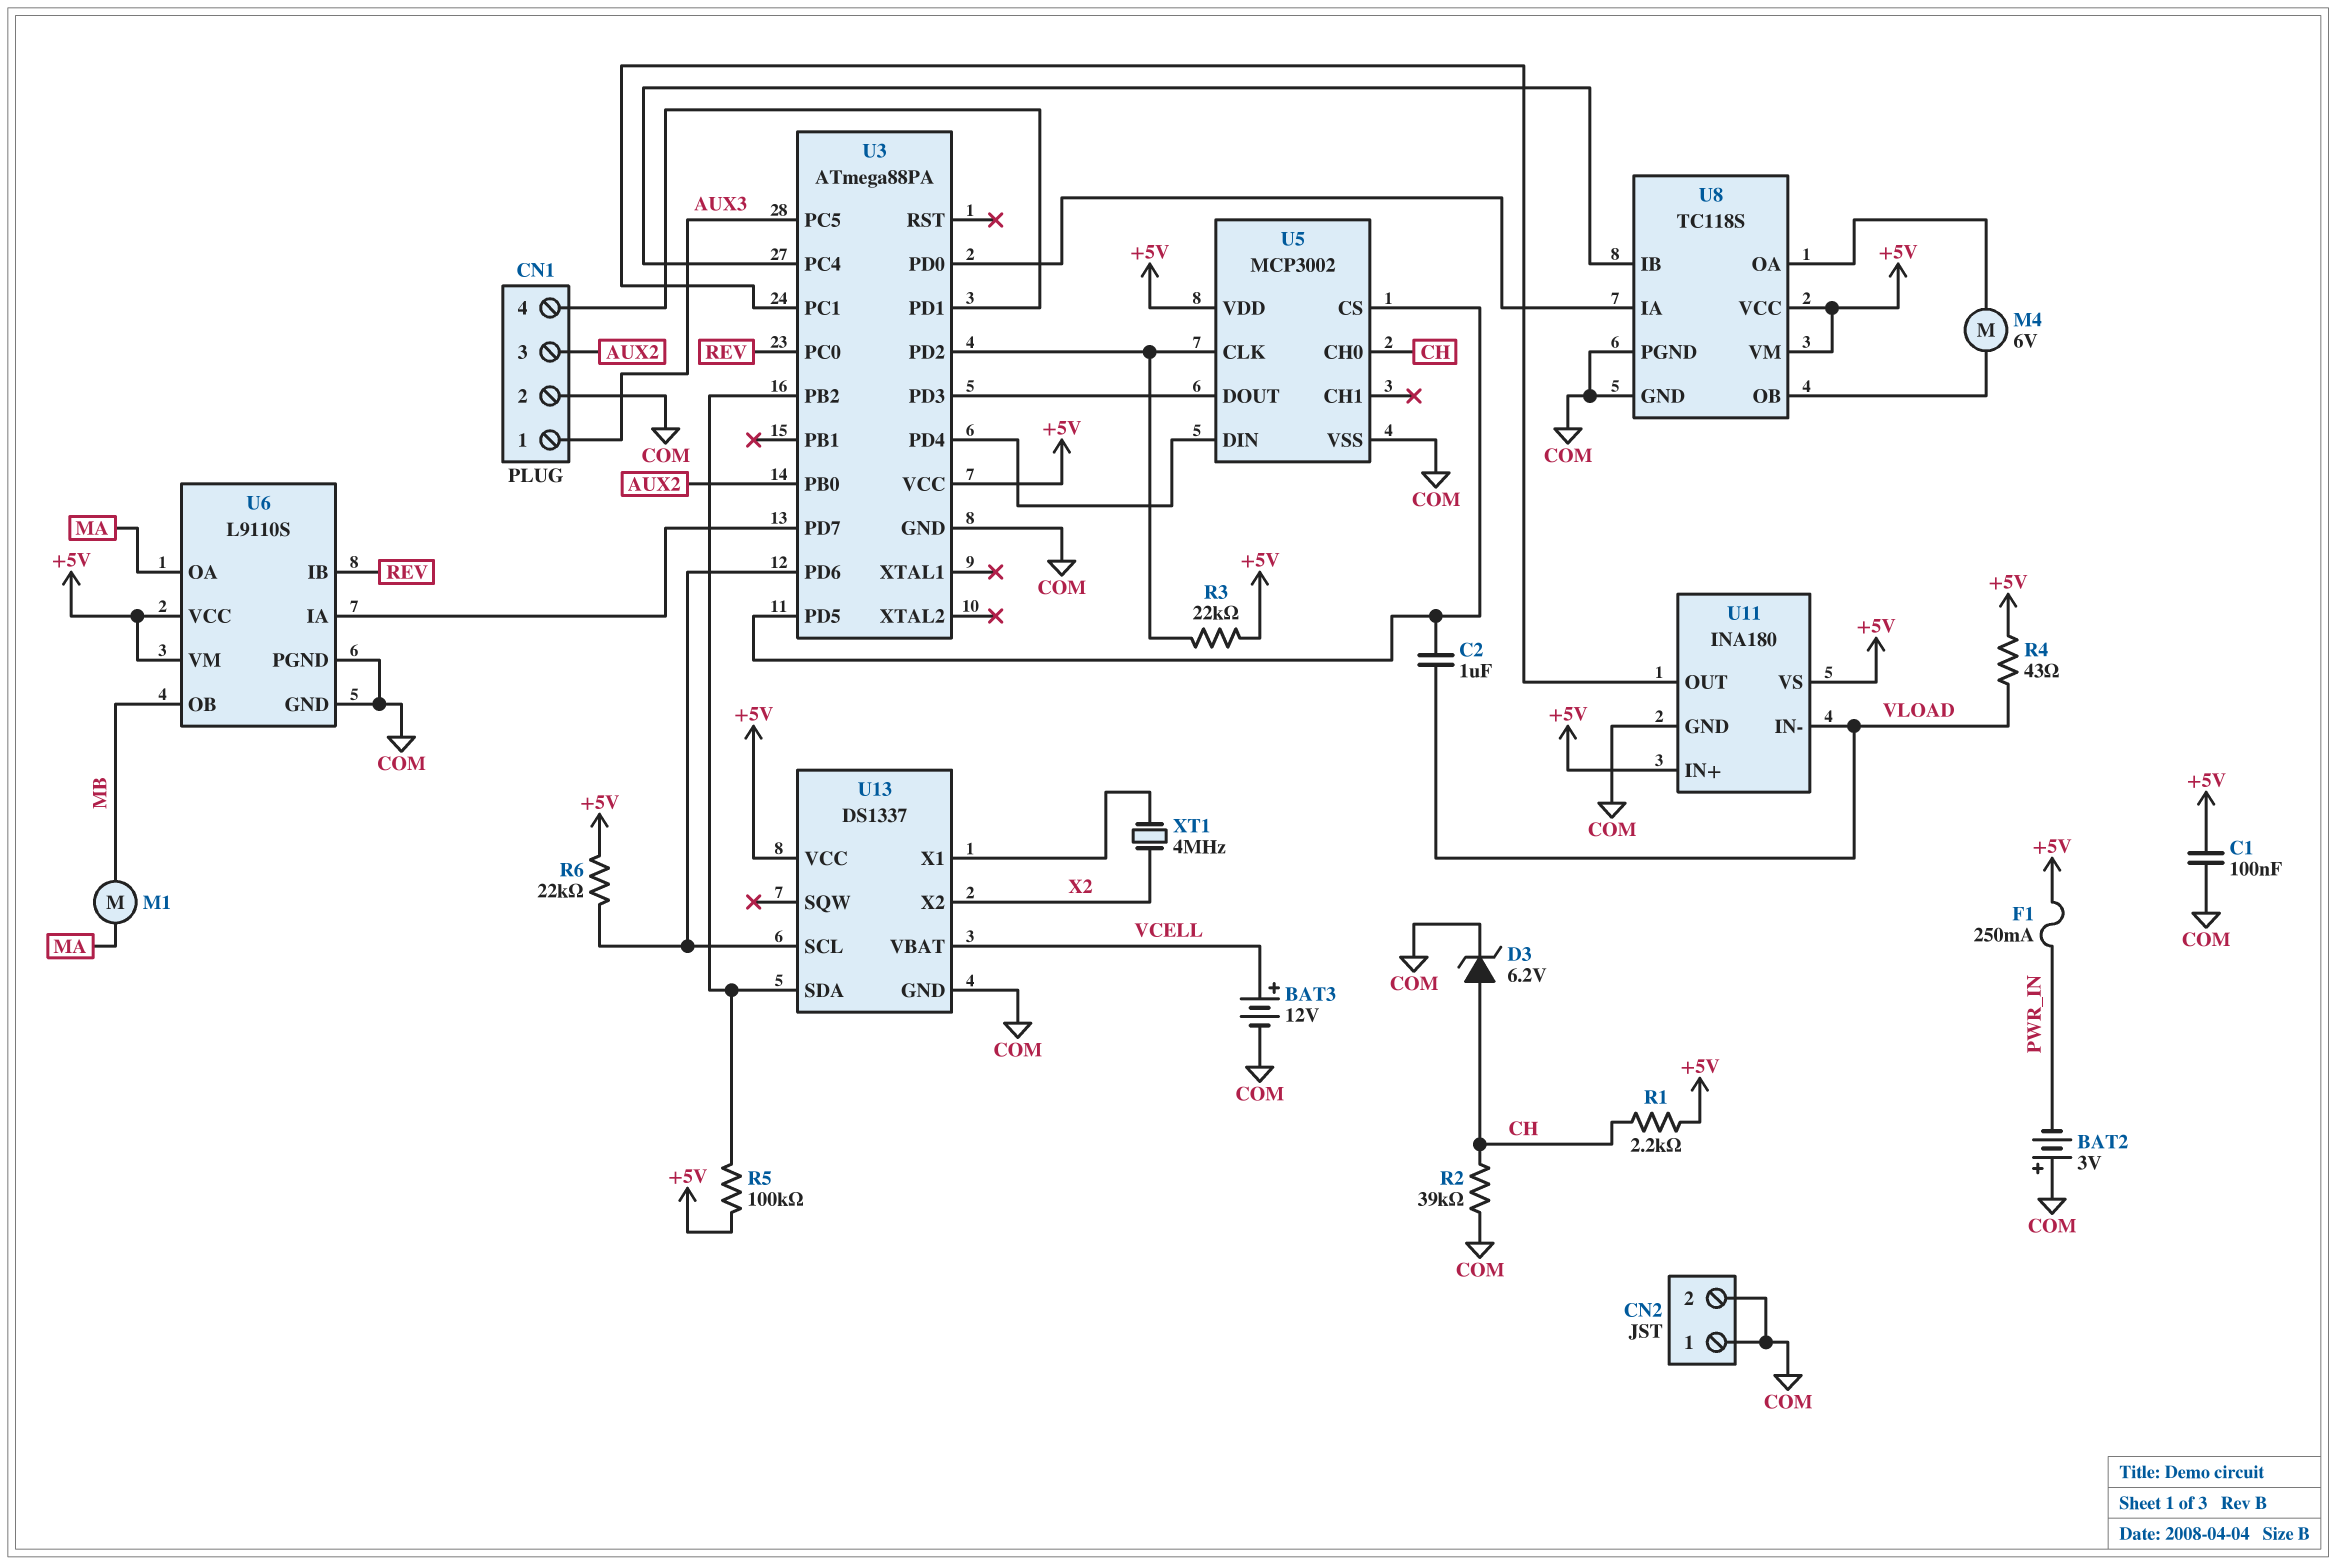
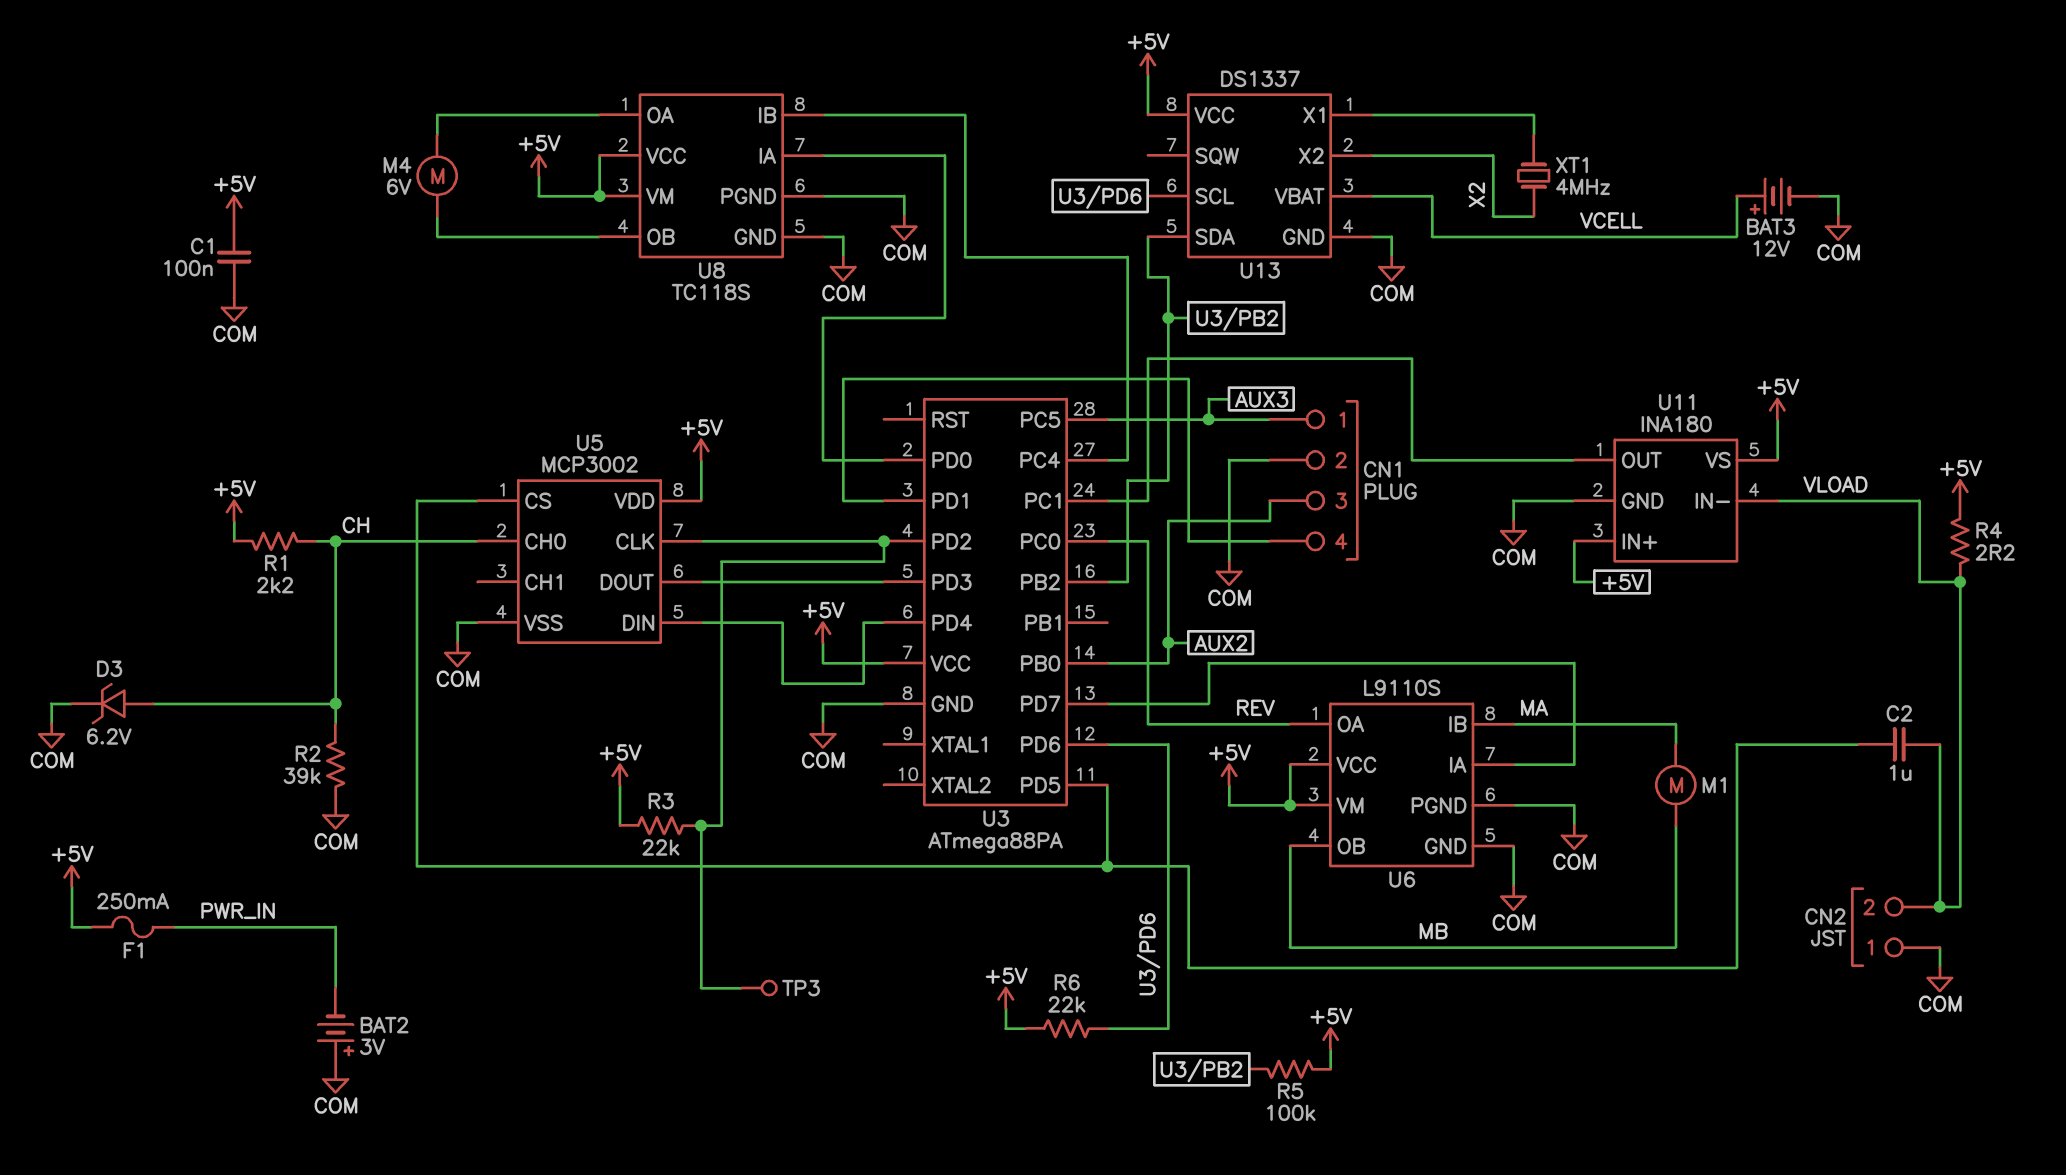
CN2 pin 2: COM -> VLOAD
R4: 43 (+5V, VLOAD) -> 2.2 (+5V, VLOAD)
TP3: none -> test point (U3/PD2)
U6 pin IB: REV -> MA
U6 pin OA: MA -> REV

